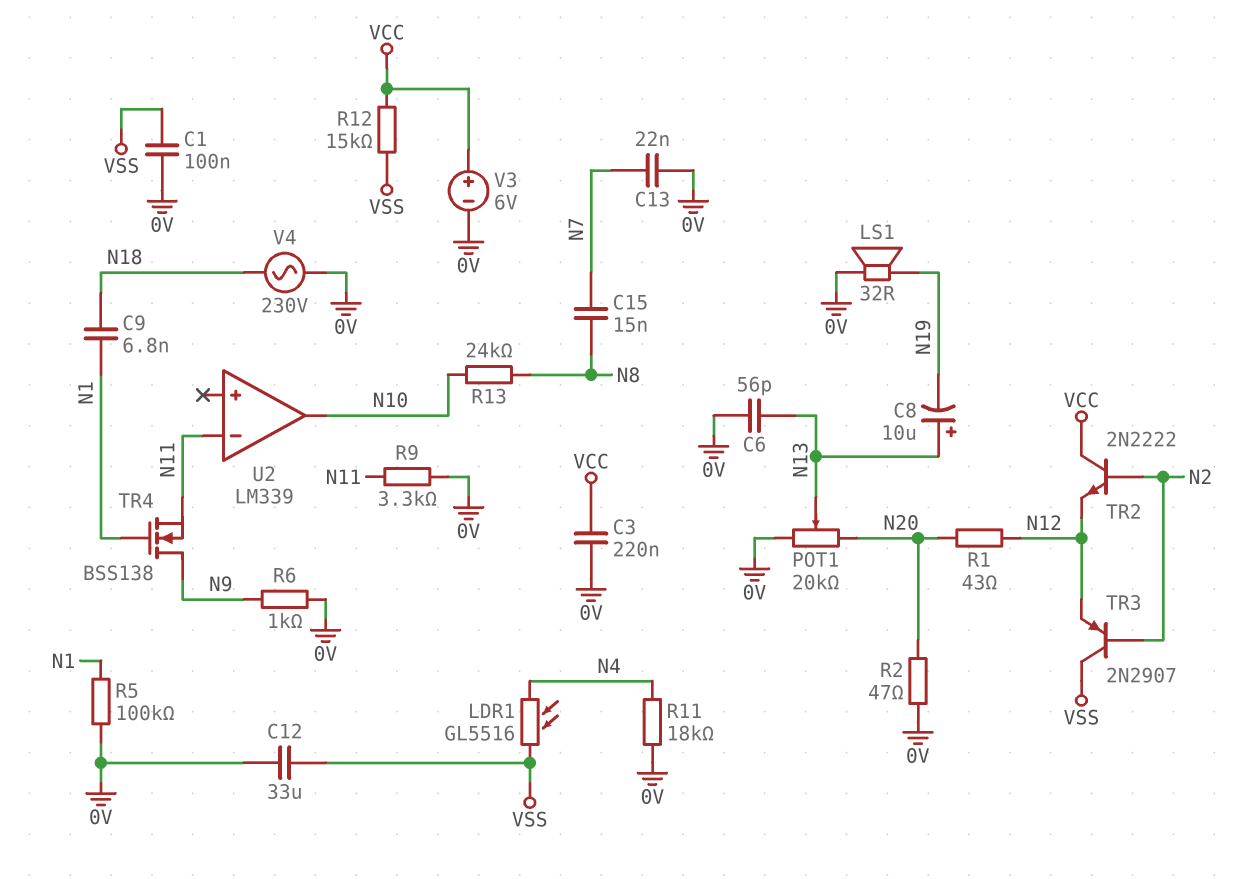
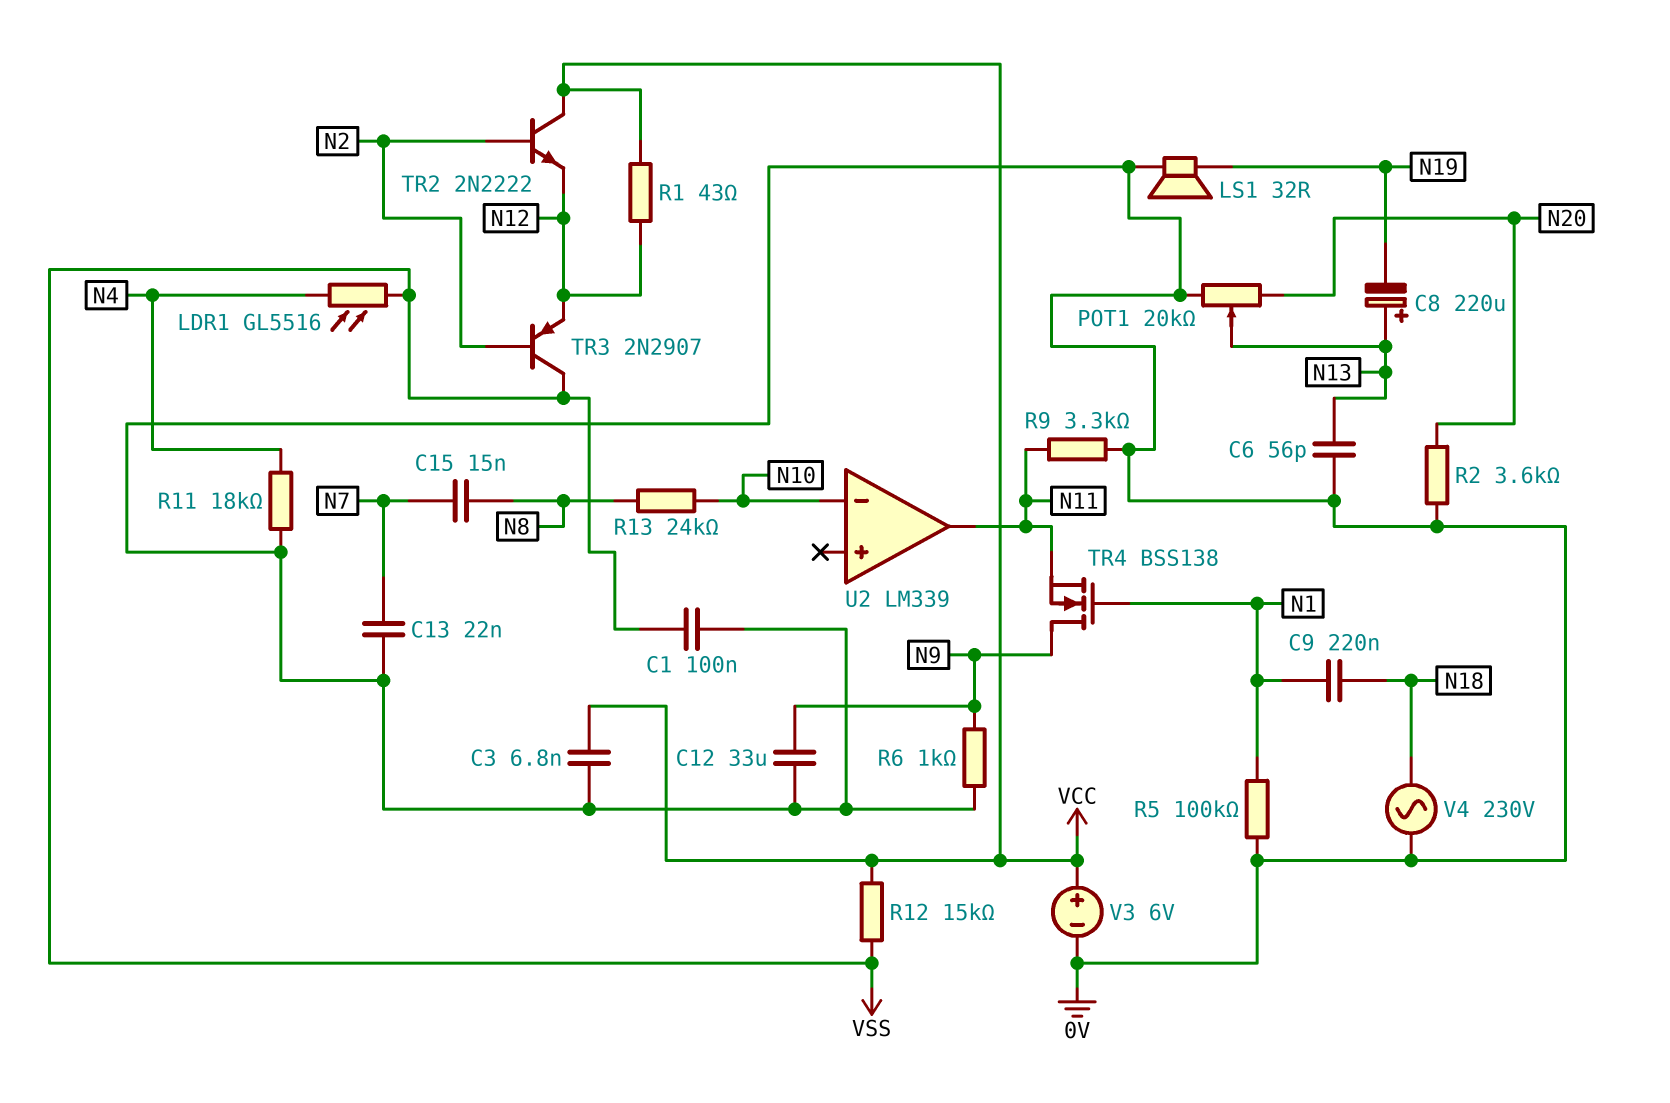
C3: 220nF (0V, VCC) -> 6.8nF (0V, VCC)
C8: 10uF (plus N13, minus N19) -> 220uF (plus N13, minus N19)
C9: 6.8nF (N1, N18) -> 220nF (N1, N18)
C12: 33uF (0V, VSS) -> 33uF (0V, N9)
R1: 43 (N12, N20) -> 43 (N12, VCC)
R2: 47 (0V, N20) -> 3.6k (0V, N20)
U2 pin in-: N11 -> N10
U2 pin out: N10 -> N11

